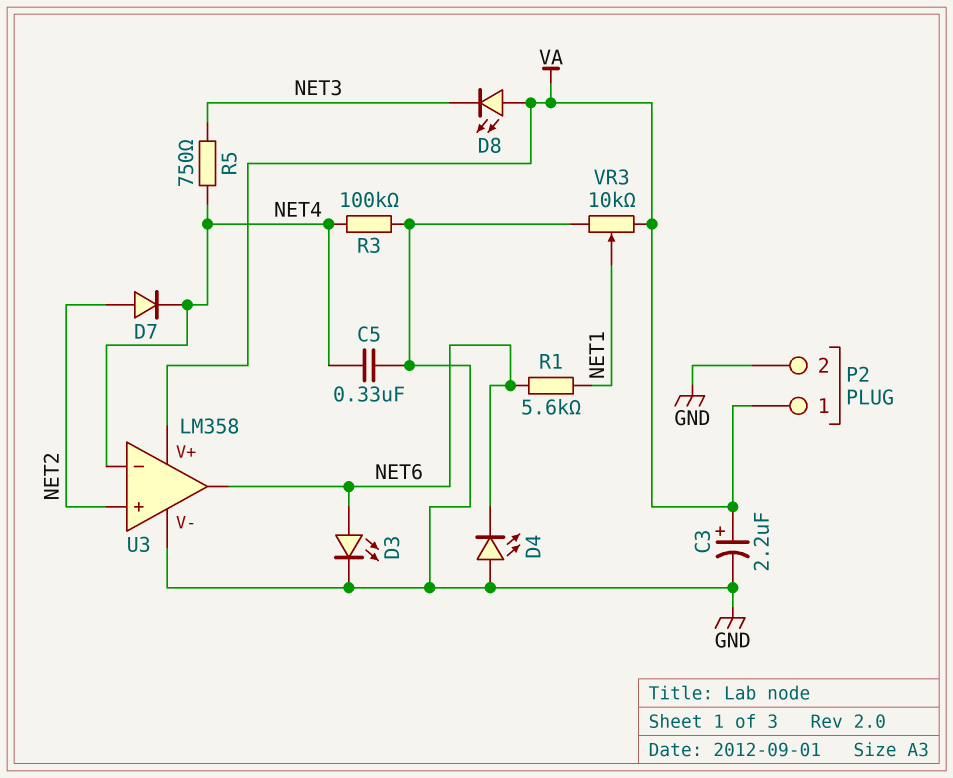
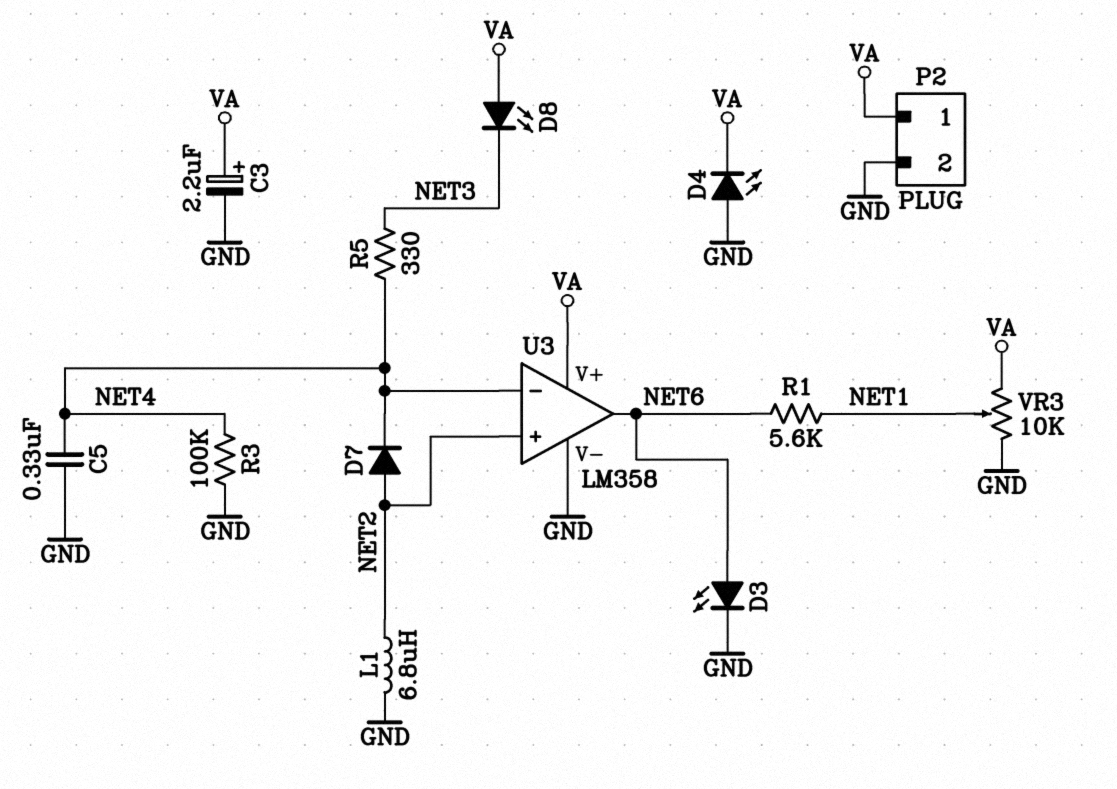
D4: LED (A GND, K NET6) -> LED (A GND, K VA)
L1: none -> 6.8uH (GND, NET2)
R5: 750 (NET3, NET4) -> 330 (NET3, NET4)

